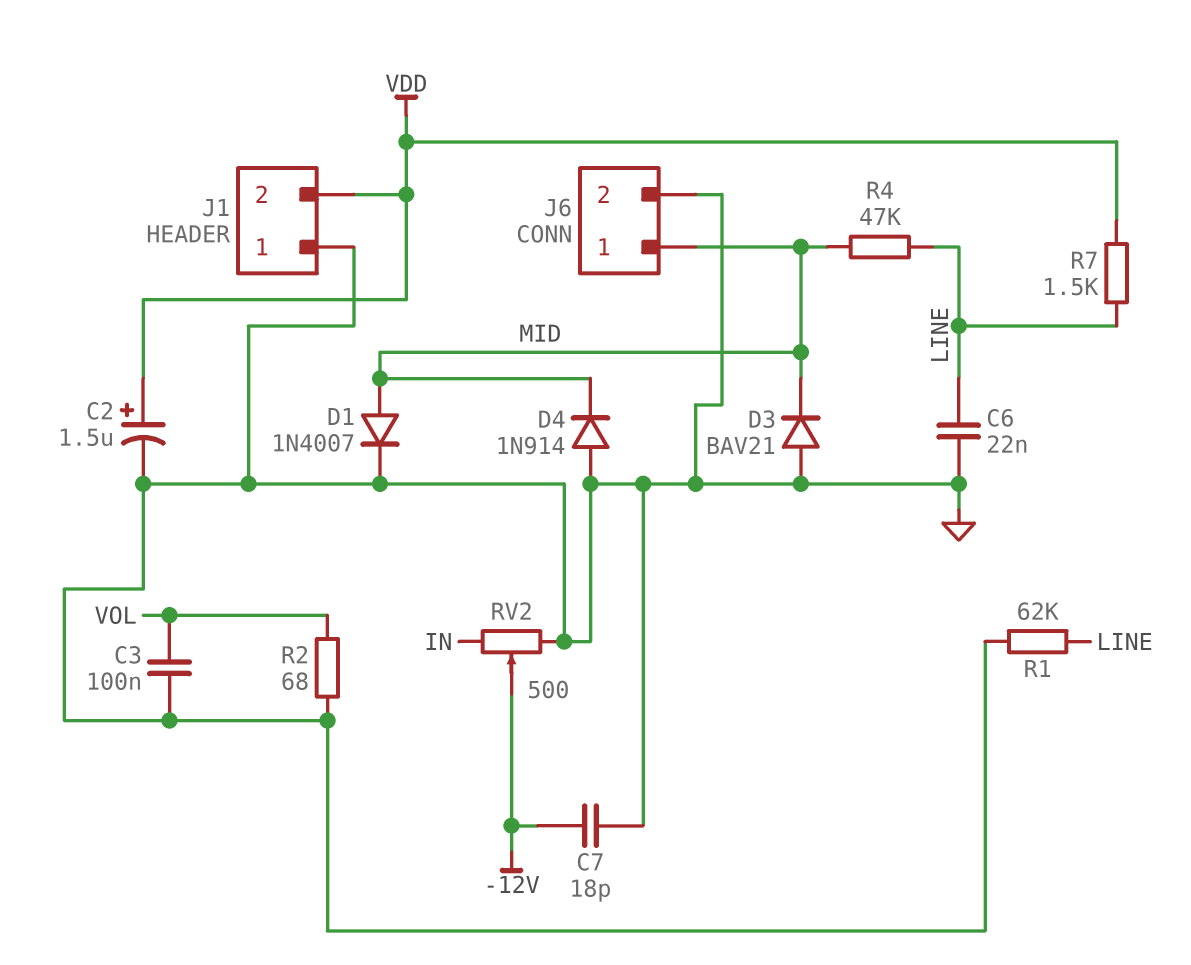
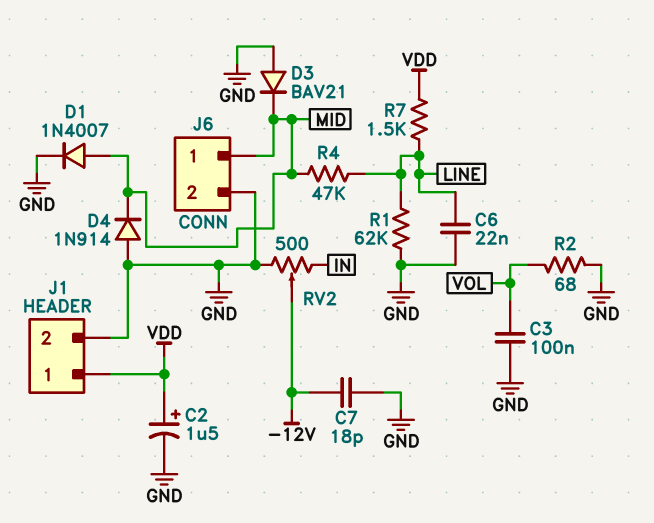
J1 pin 1: GND -> VDD
J1 pin 2: VDD -> GND

